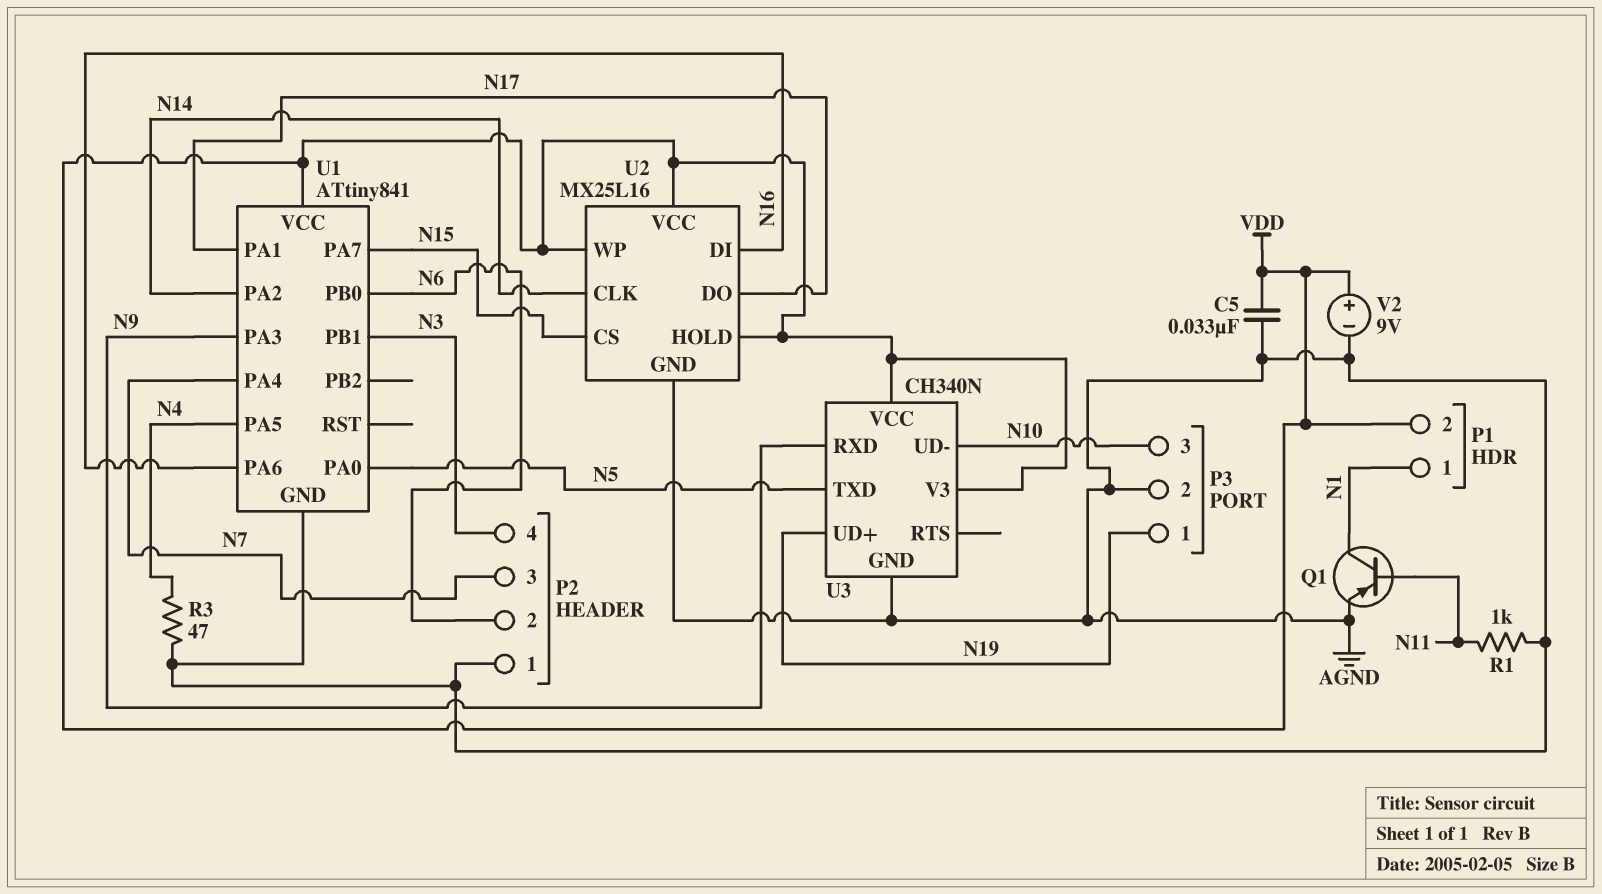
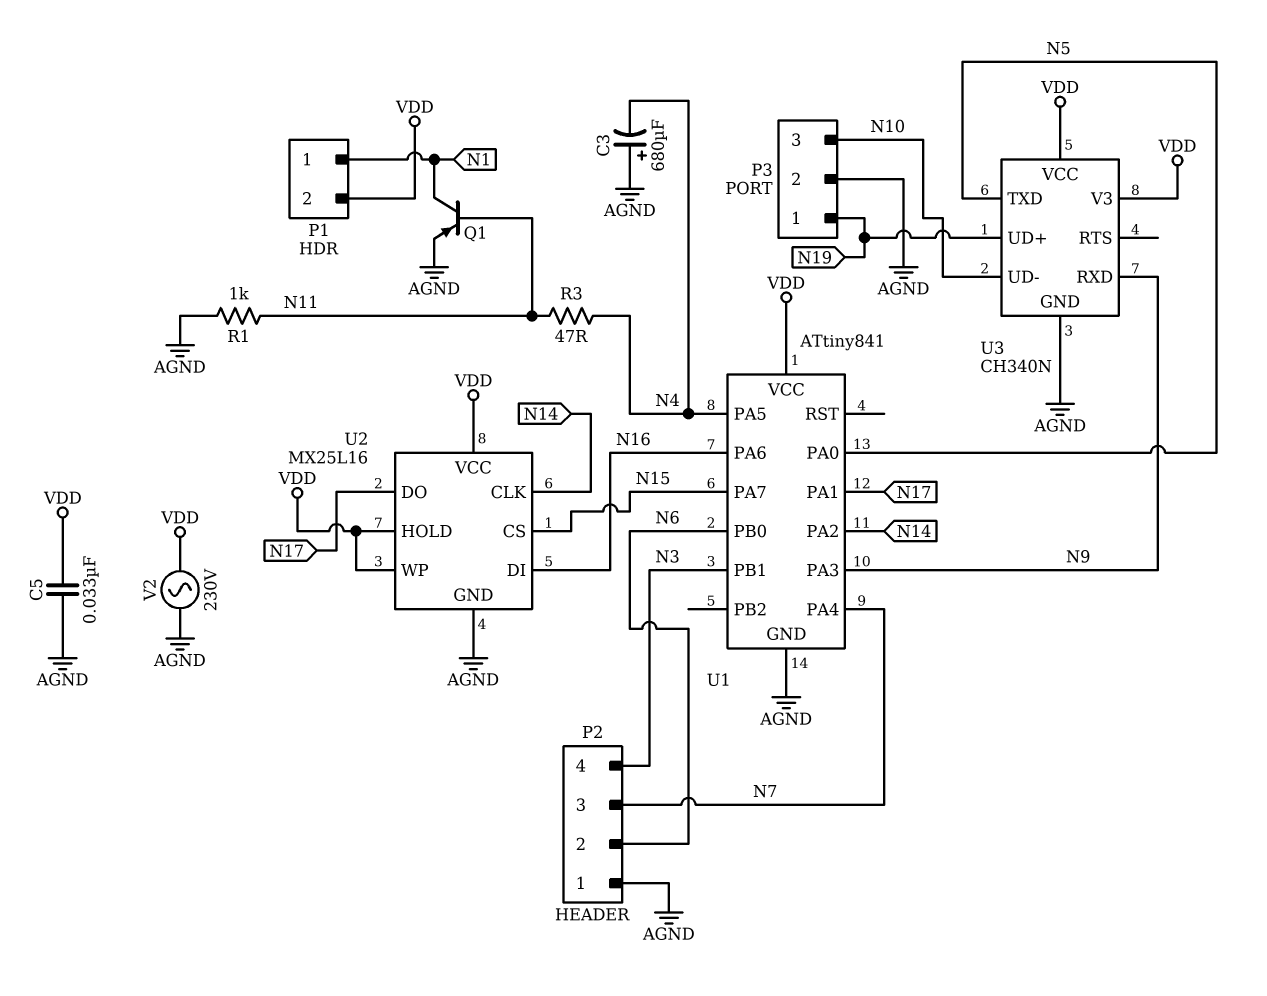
C3: none -> 680uF (plus AGND, minus N4)
R3: 47 (AGND, N4) -> 47 (N4, N11)
V2: 9V (plus VDD, minus AGND) -> AC 230V (AGND, VDD)

